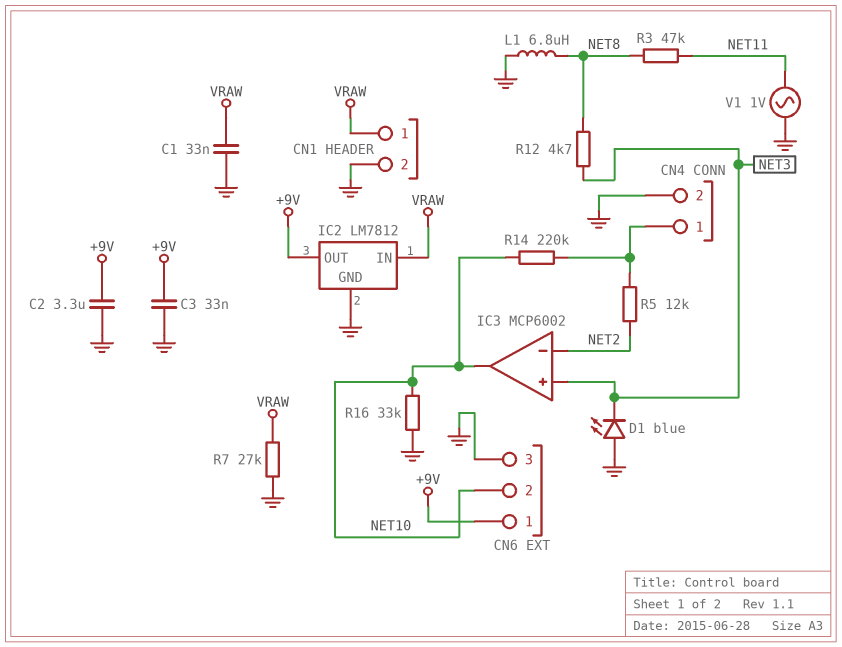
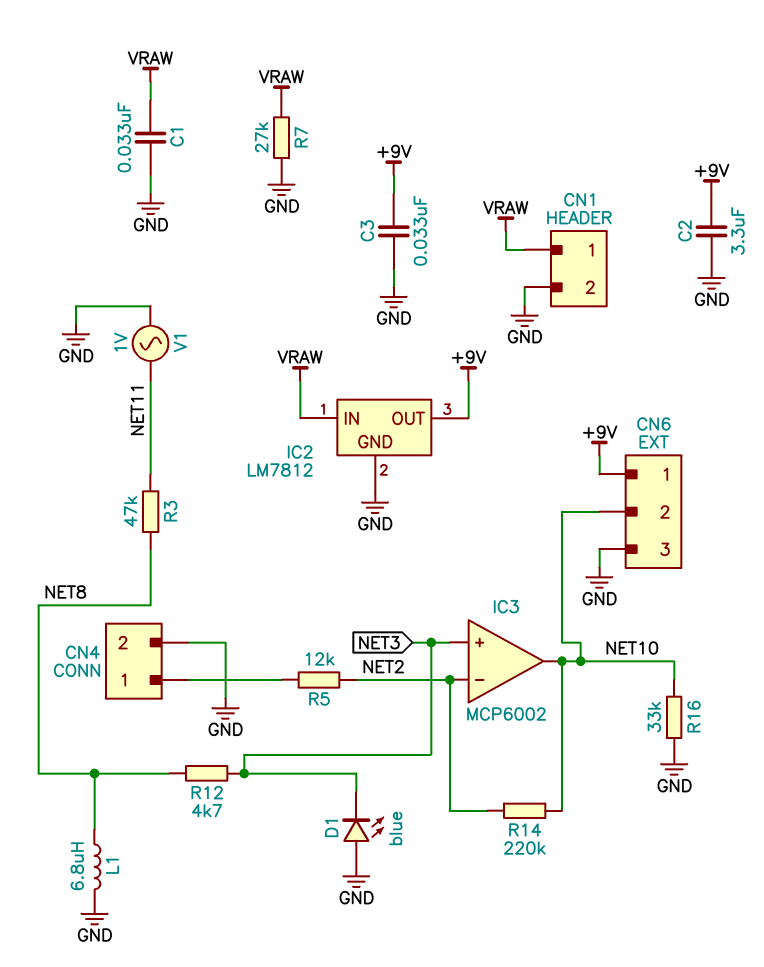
R14: 220k (CN4/1, NET10) -> 220k (NET2, NET10)

